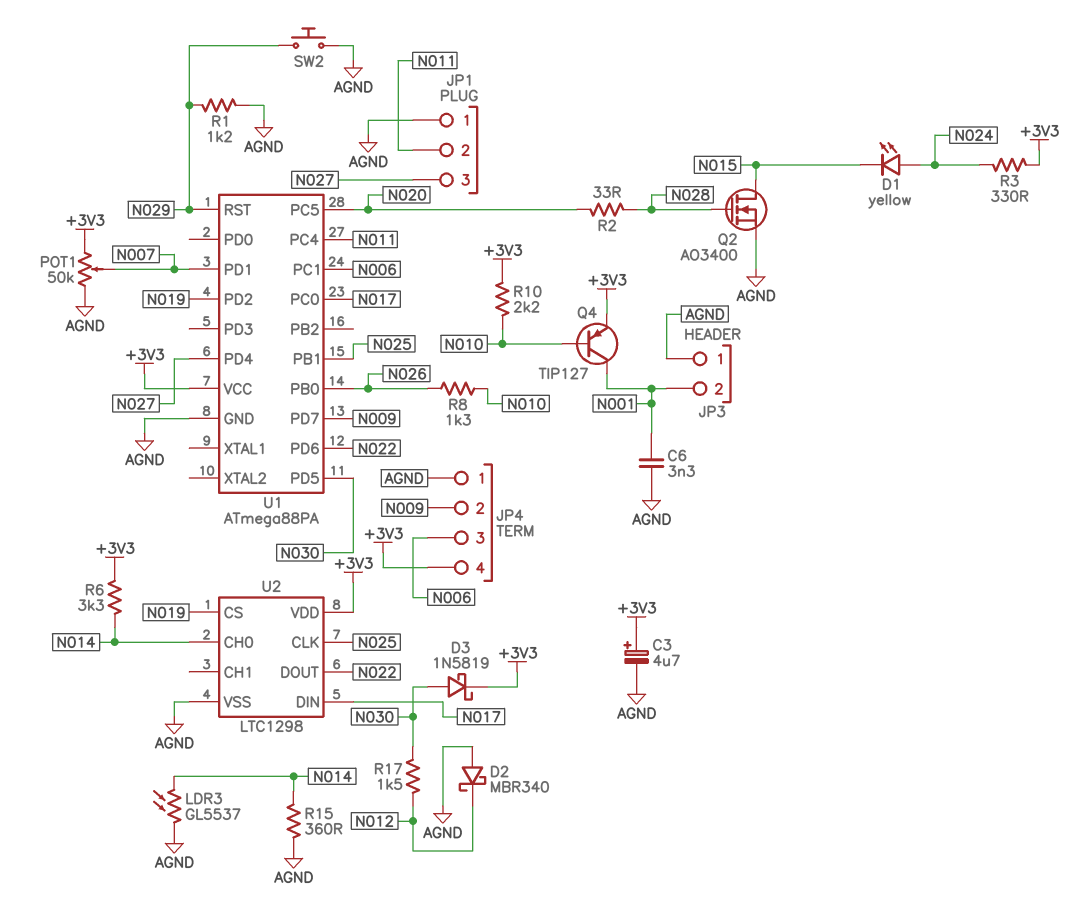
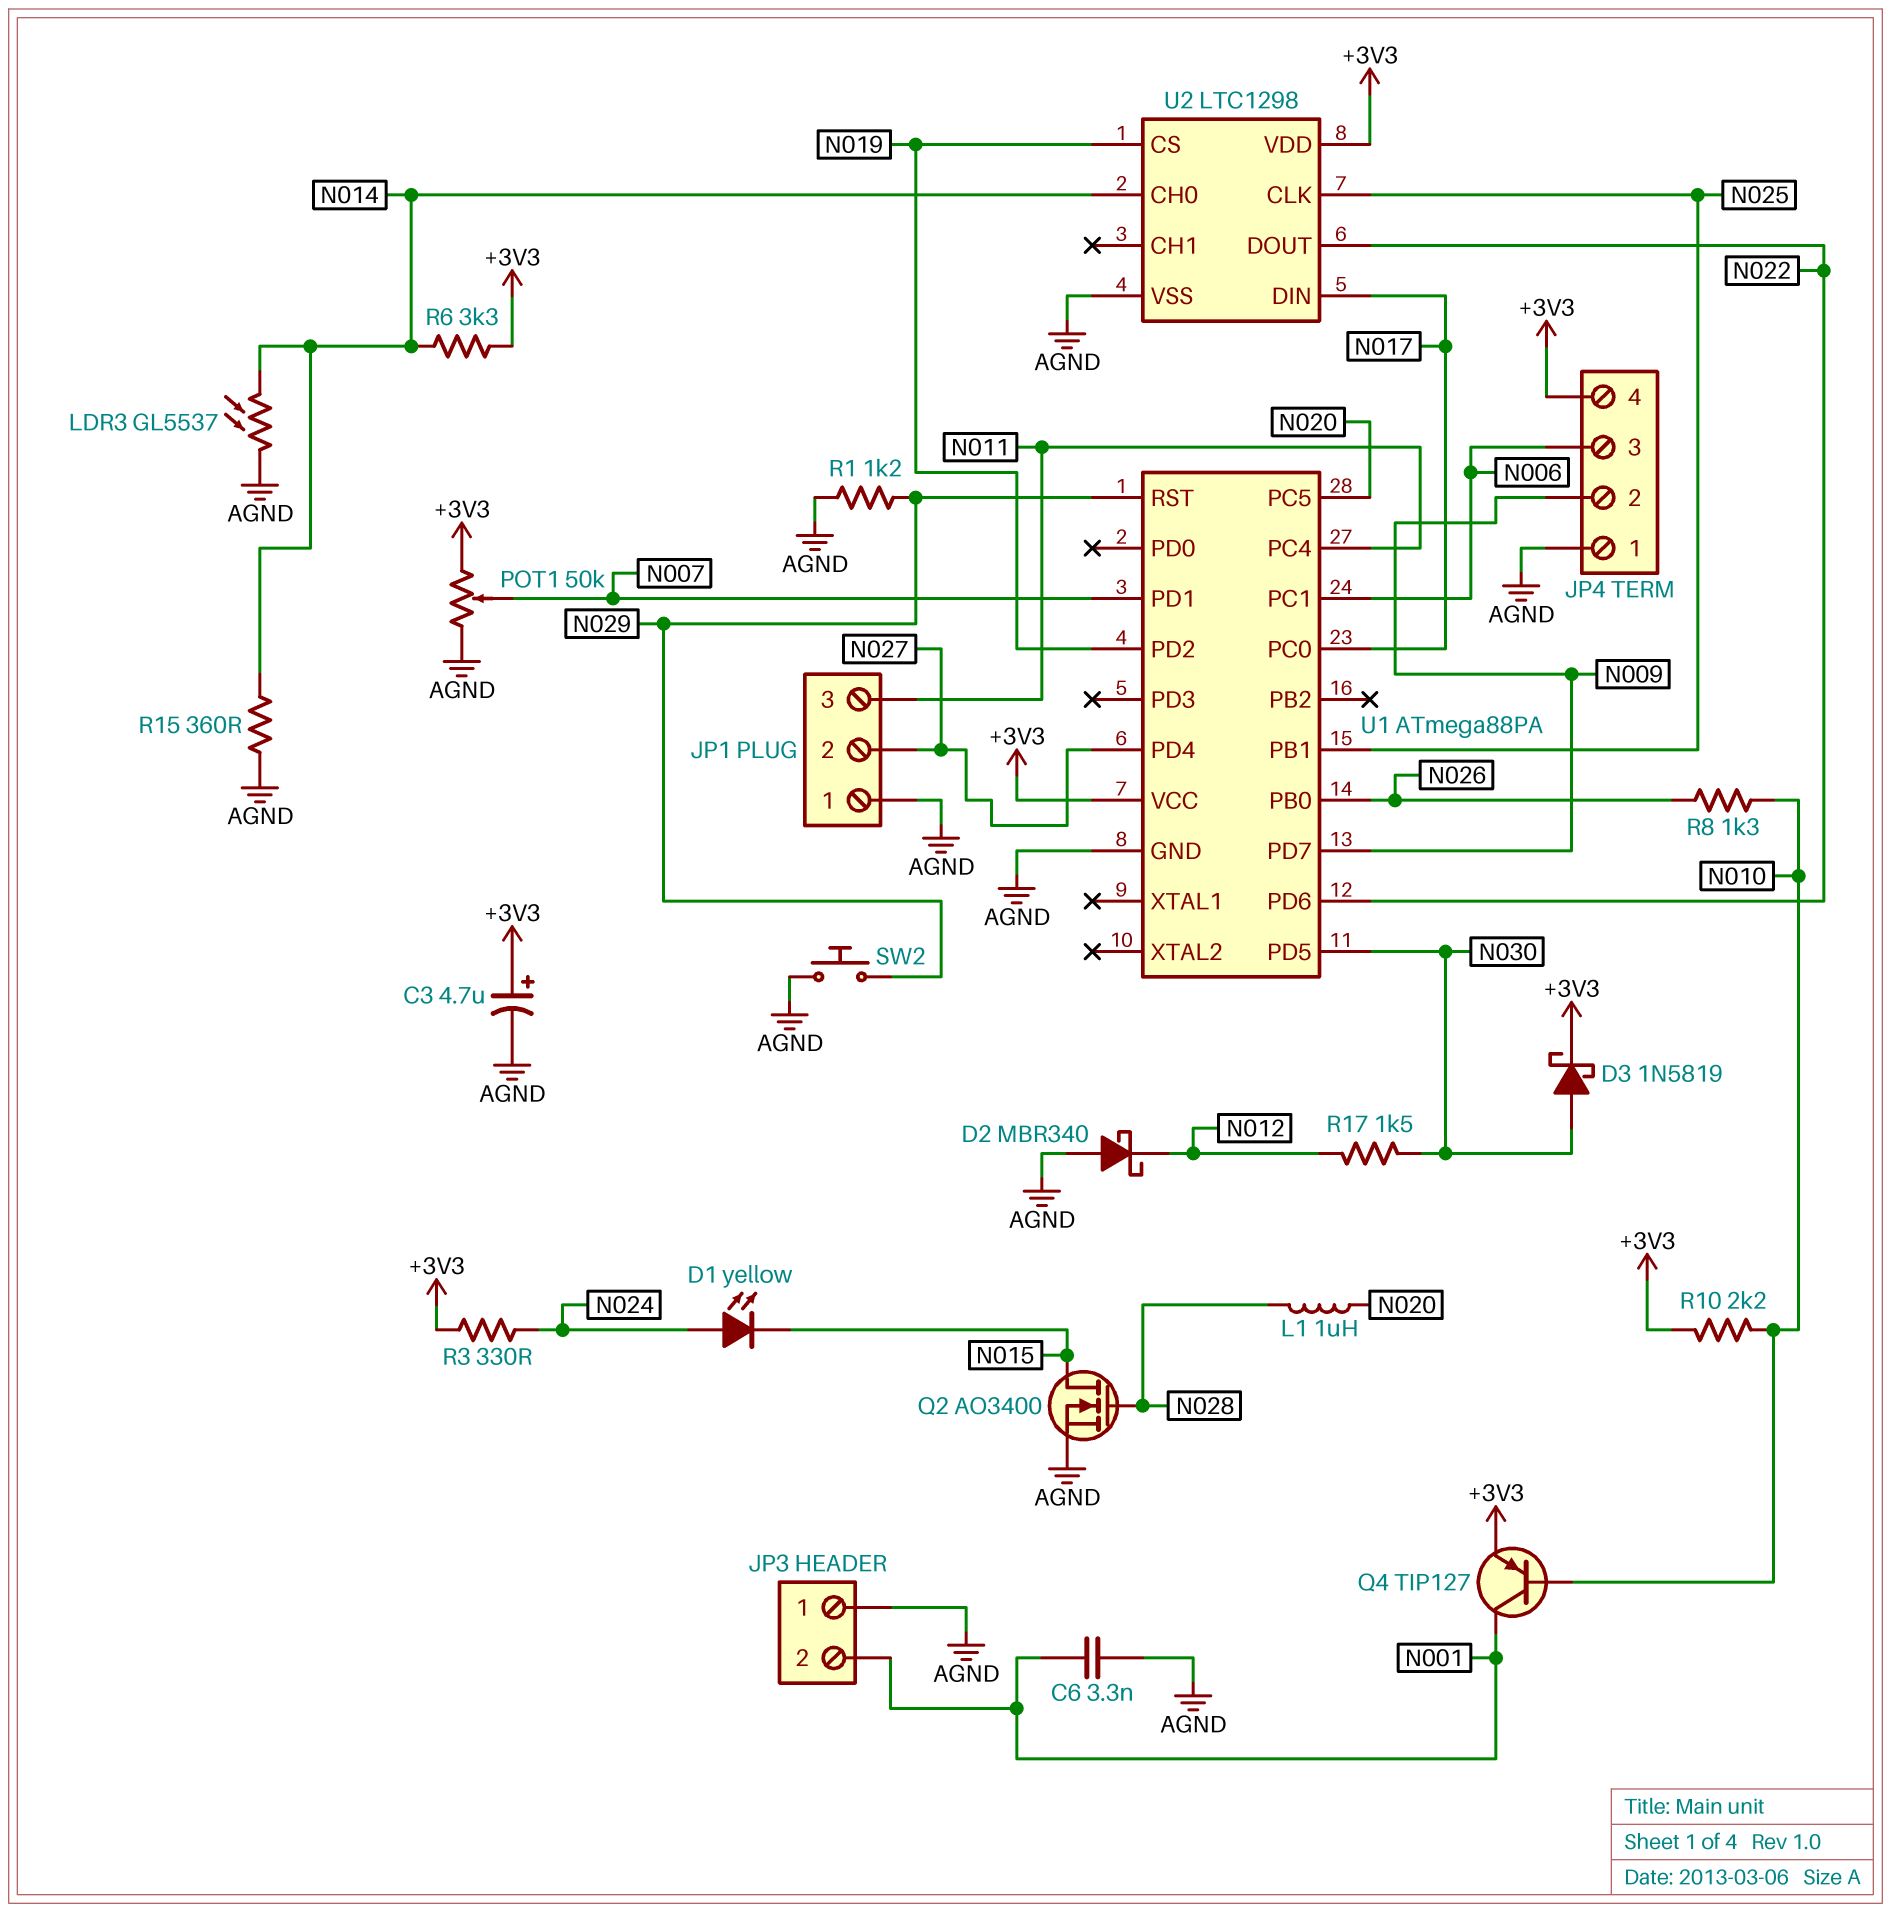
JP1 pin 2: N011 -> N027
JP1 pin 3: N027 -> N011
L1: none -> 1uH (N020, N028)
R2: 33 (N020, N028) -> none

